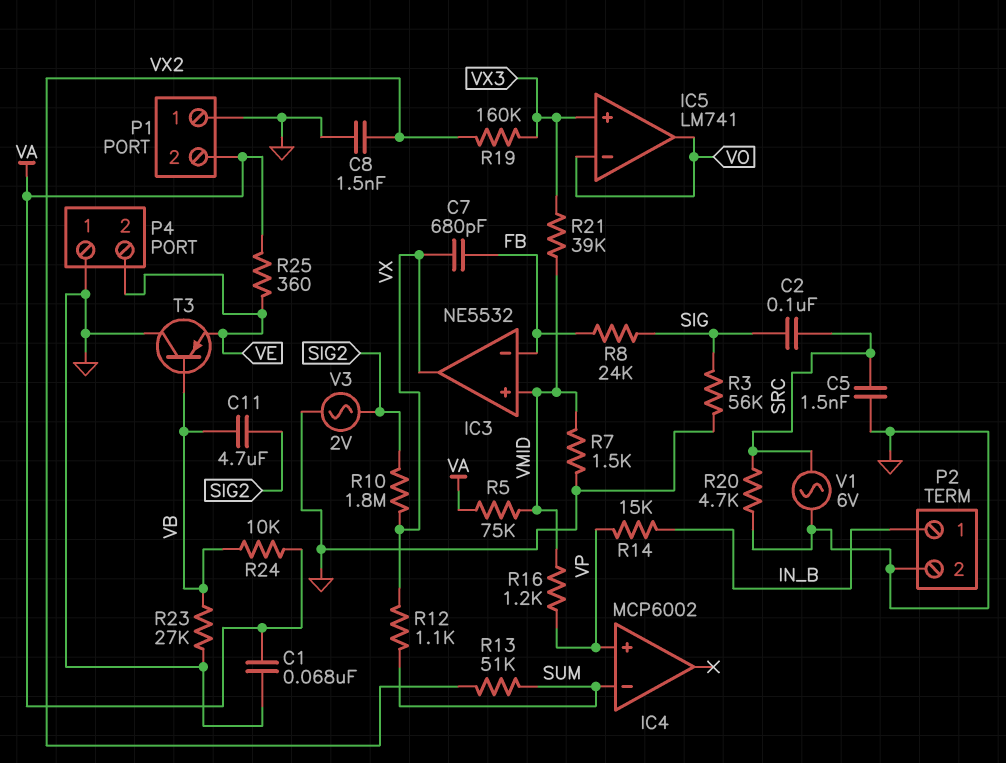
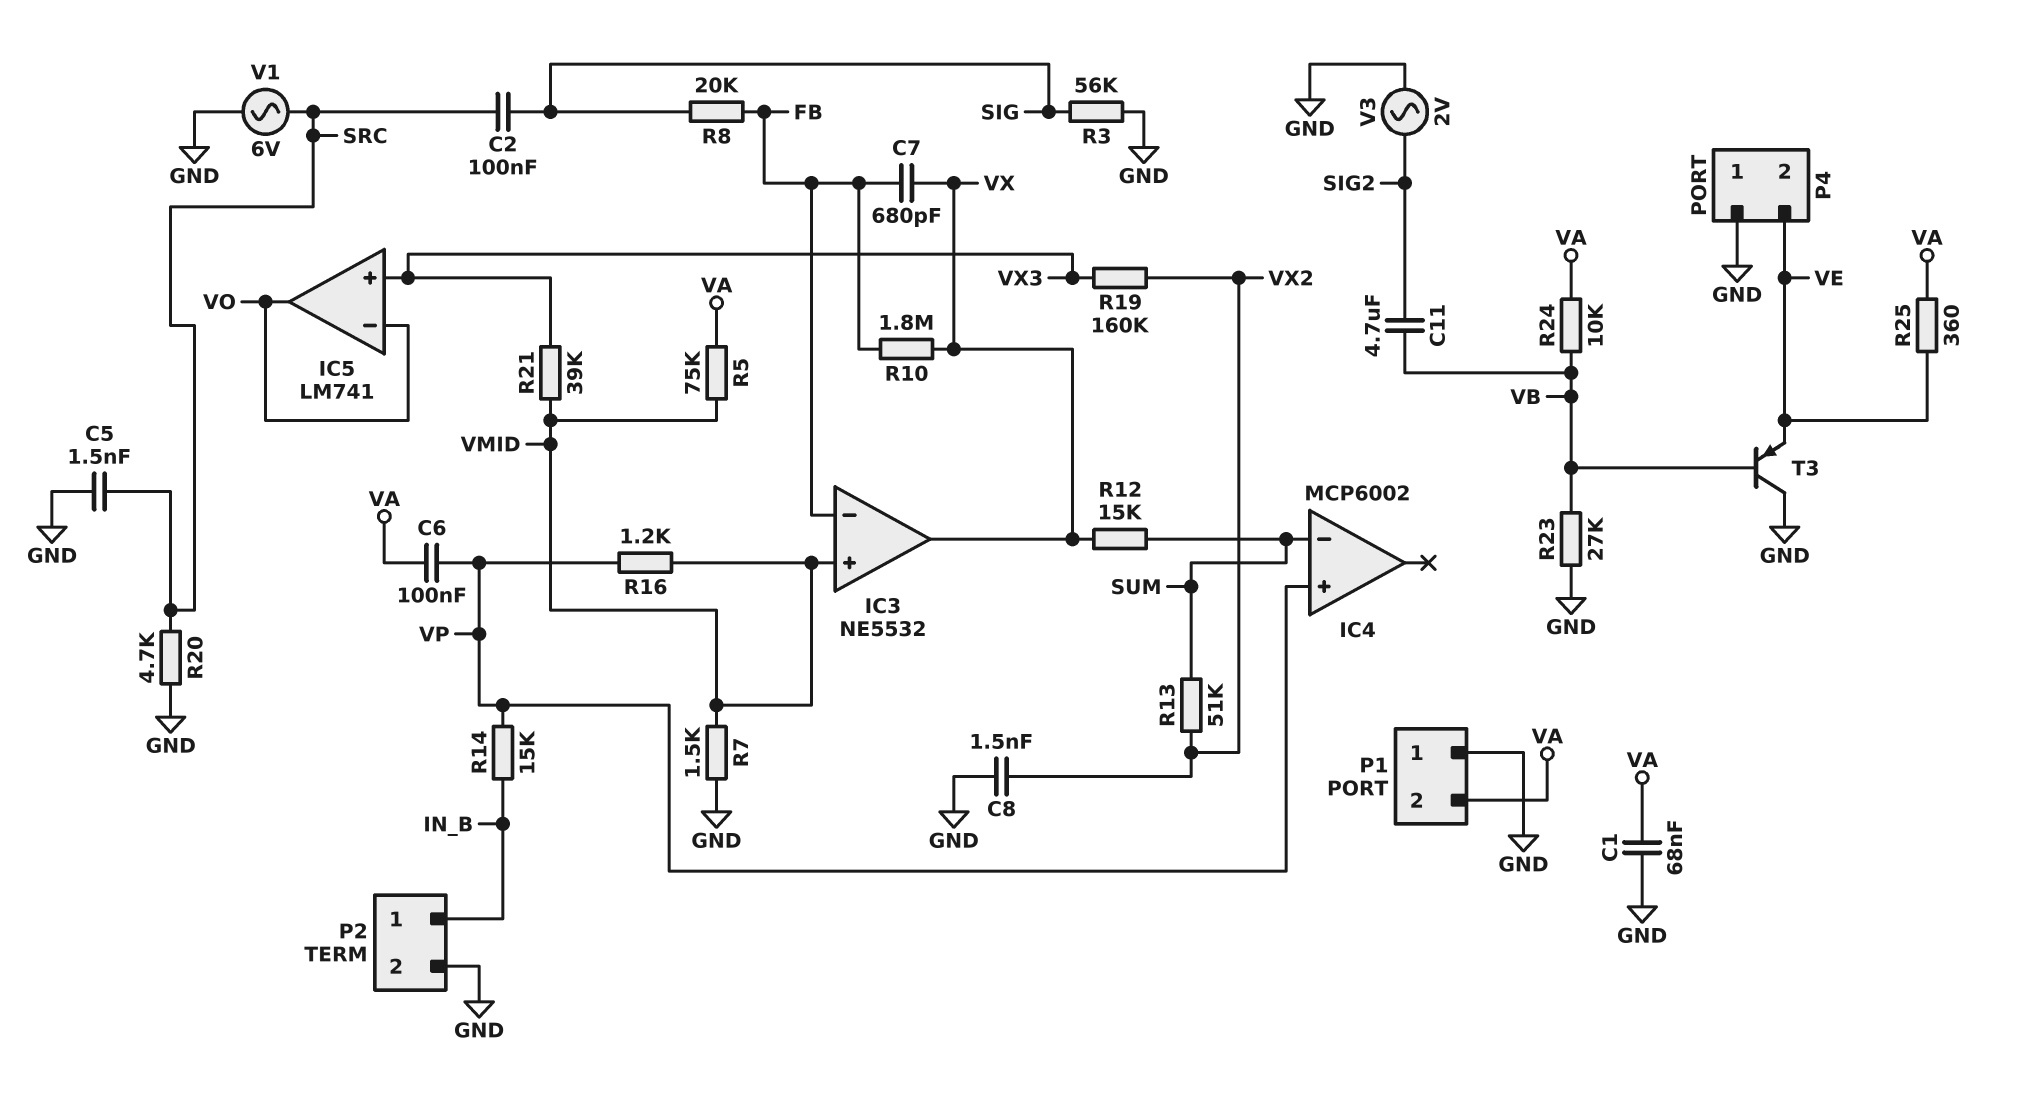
C6: none -> 100nF (VA, VP)
R8: 24k (FB, SIG) -> 20k (FB, SIG)
R10: 1.8M (SIG2, VX) -> 1.8M (FB, VX)
R12: 1.1k (SUM, VX) -> 15k (SUM, VX)

